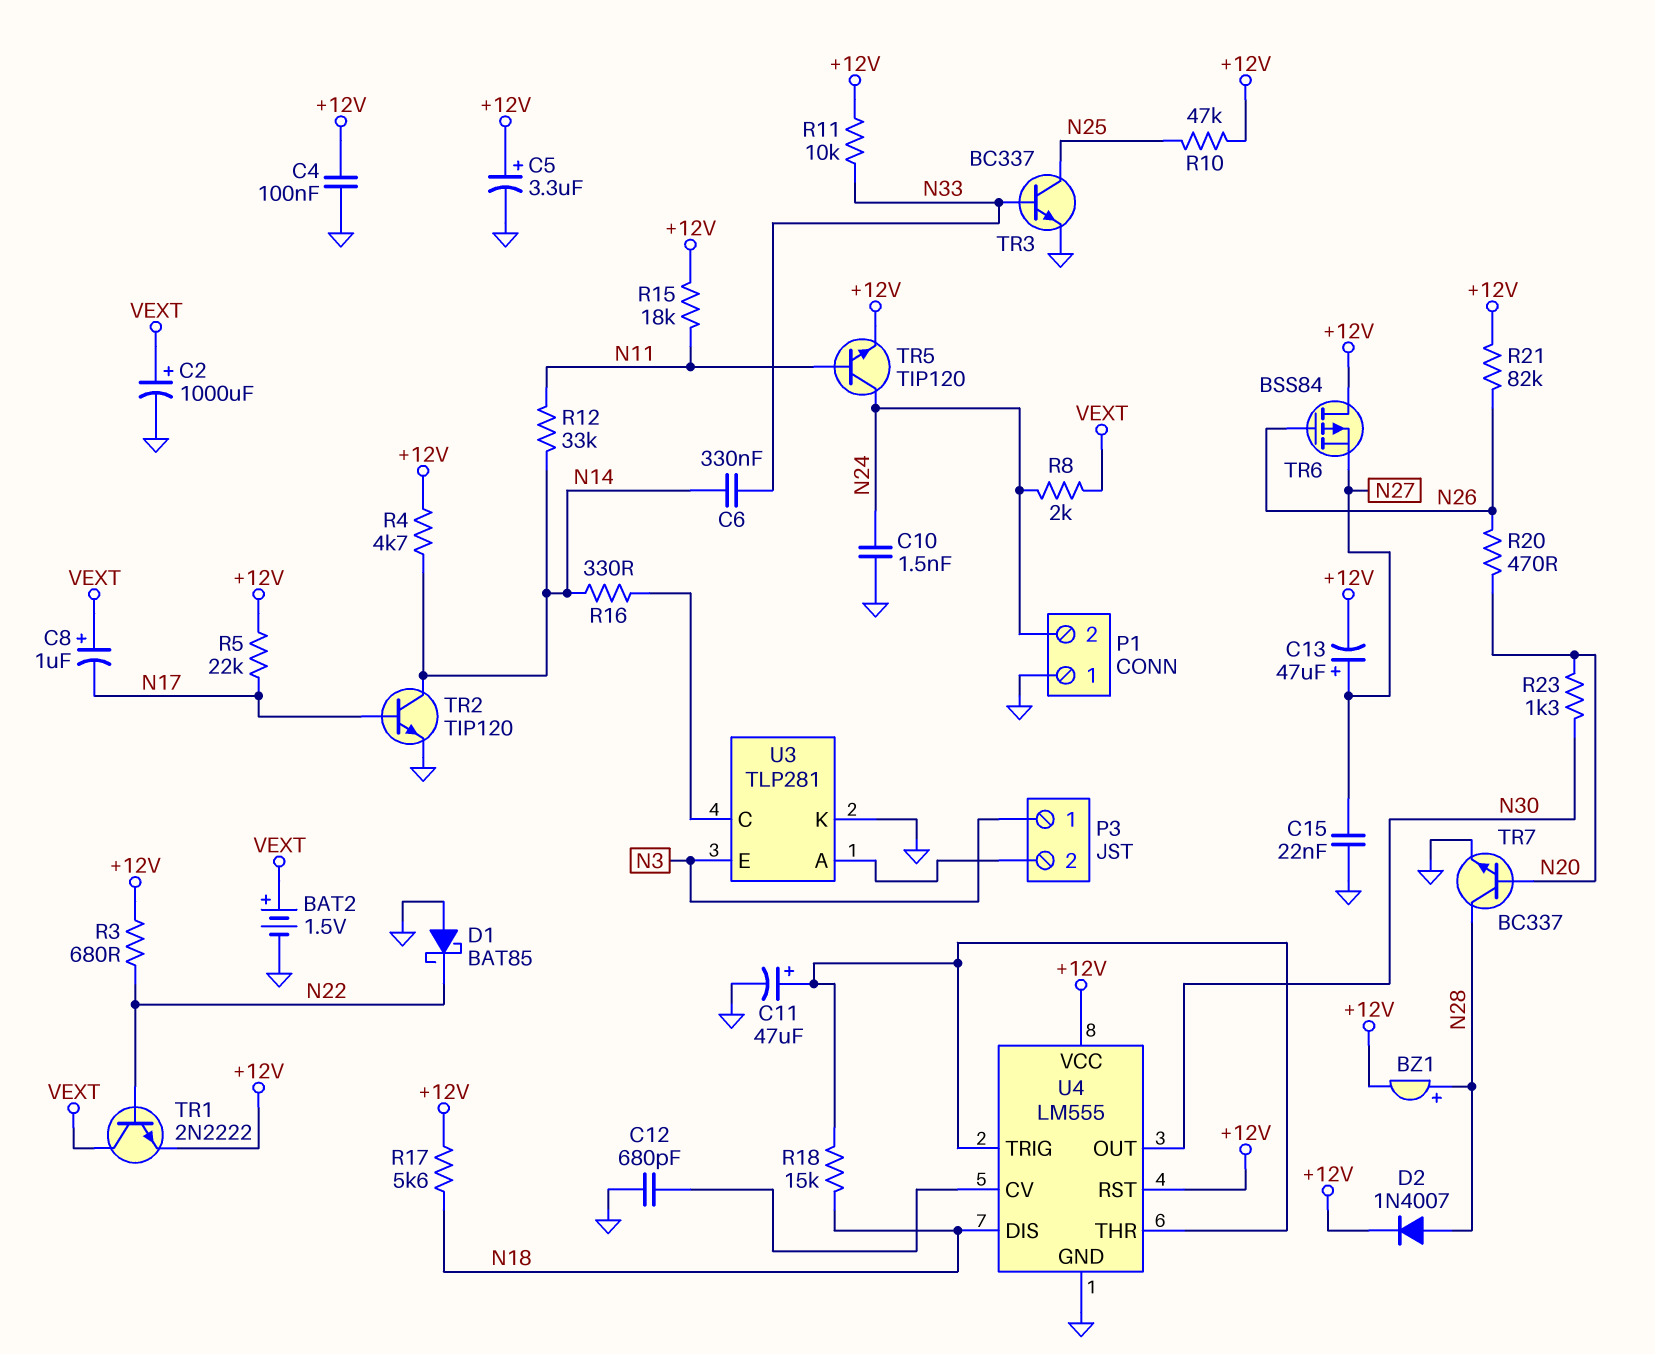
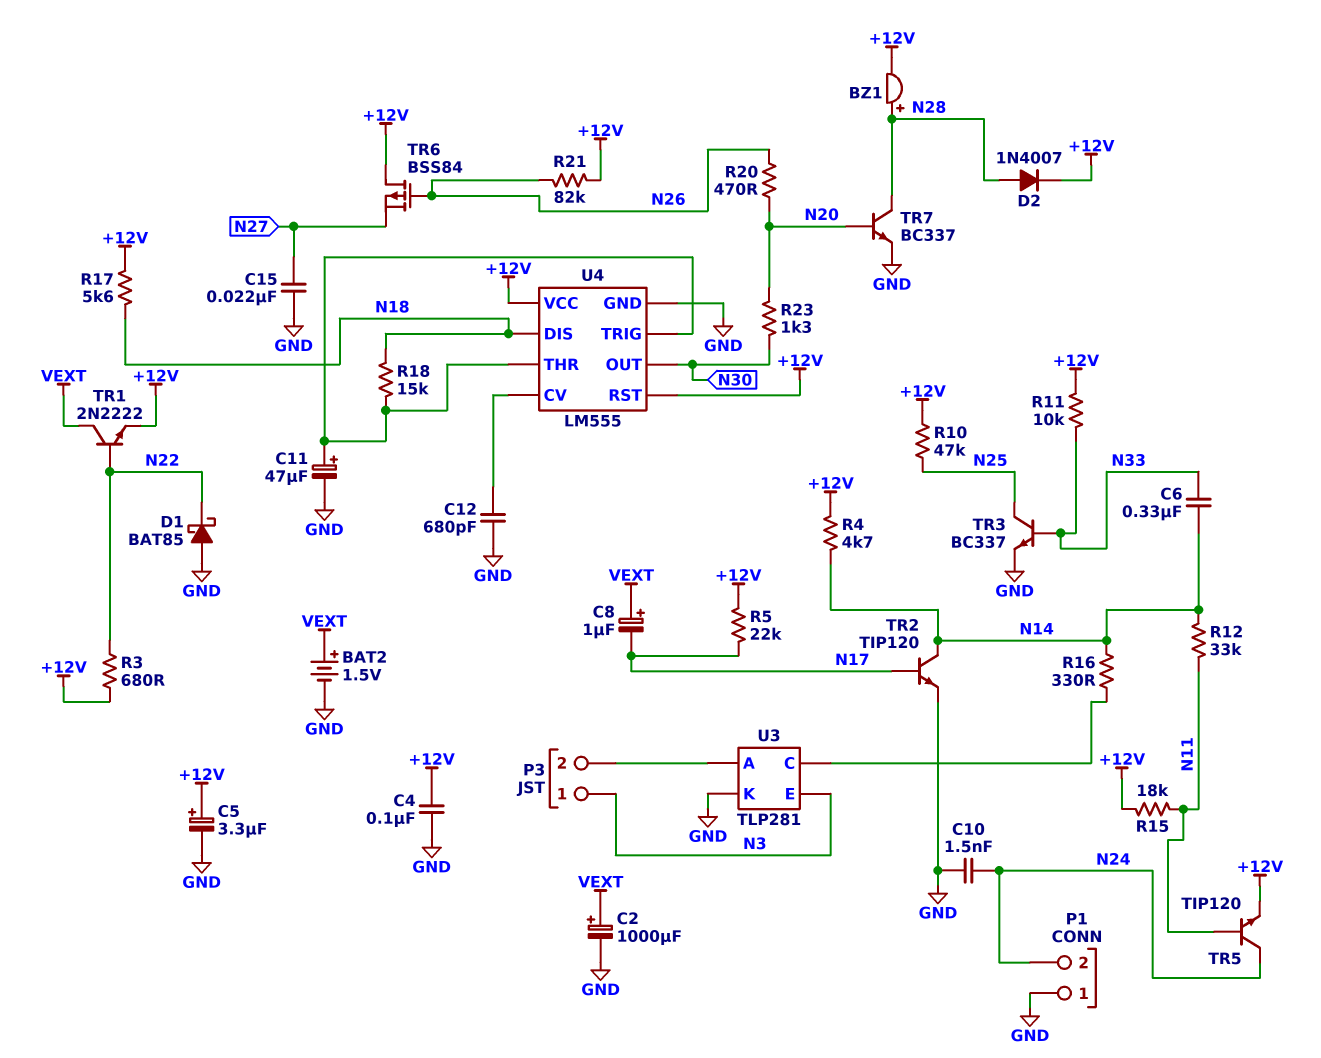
C13: 47uF (plus N27, minus +12V) -> none
R8: 2k (N24, VEXT) -> none

